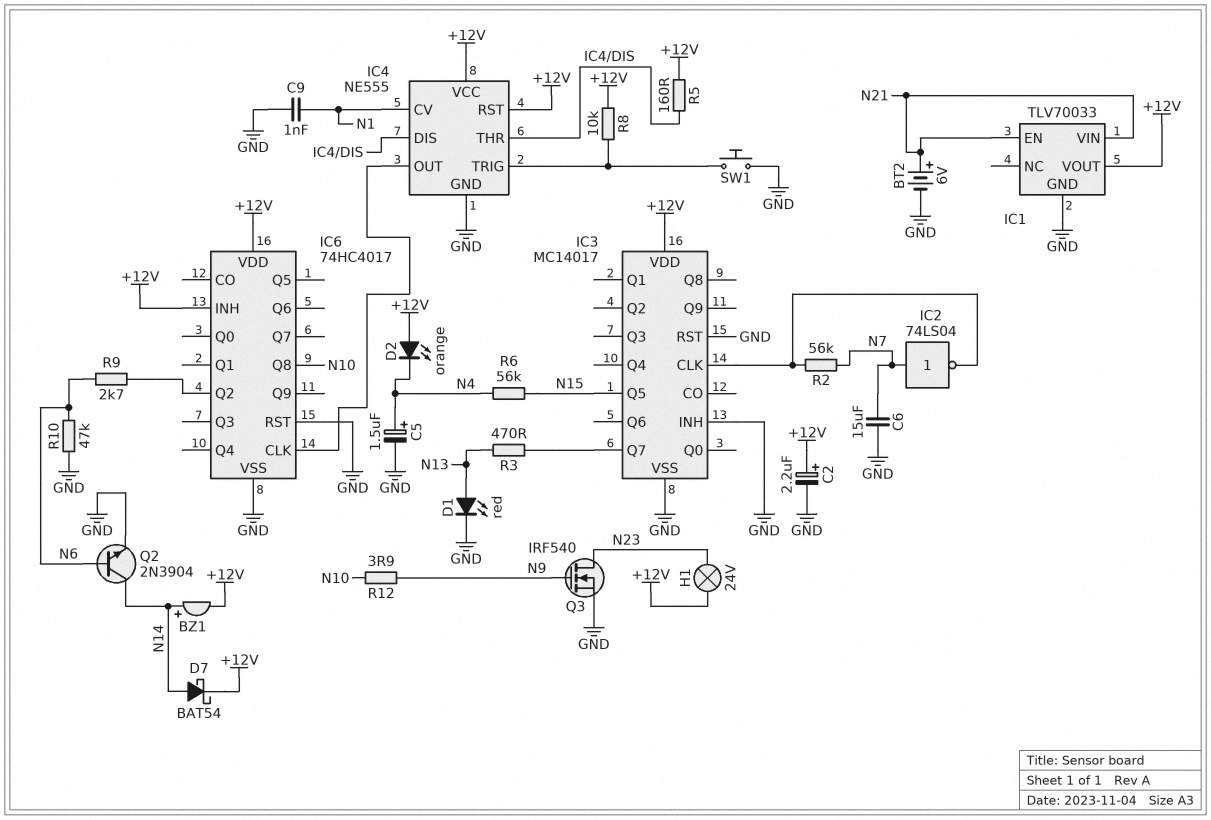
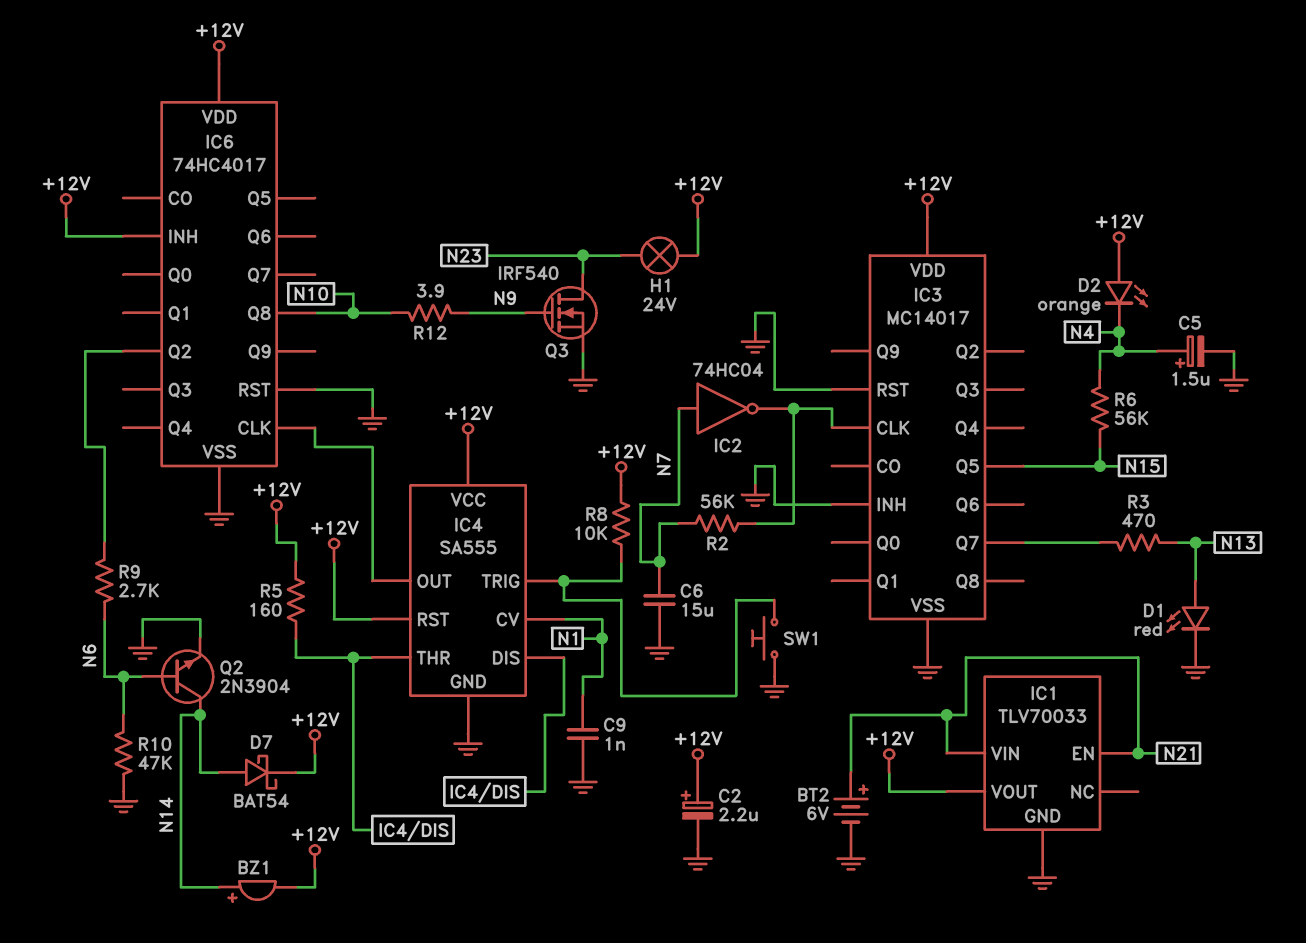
IC2: NOT 74LS04 (in N7, out IC3/CLK) -> NOT 74HC04 (in N7, out IC3/CLK)
IC4: NE555 -> SA555

